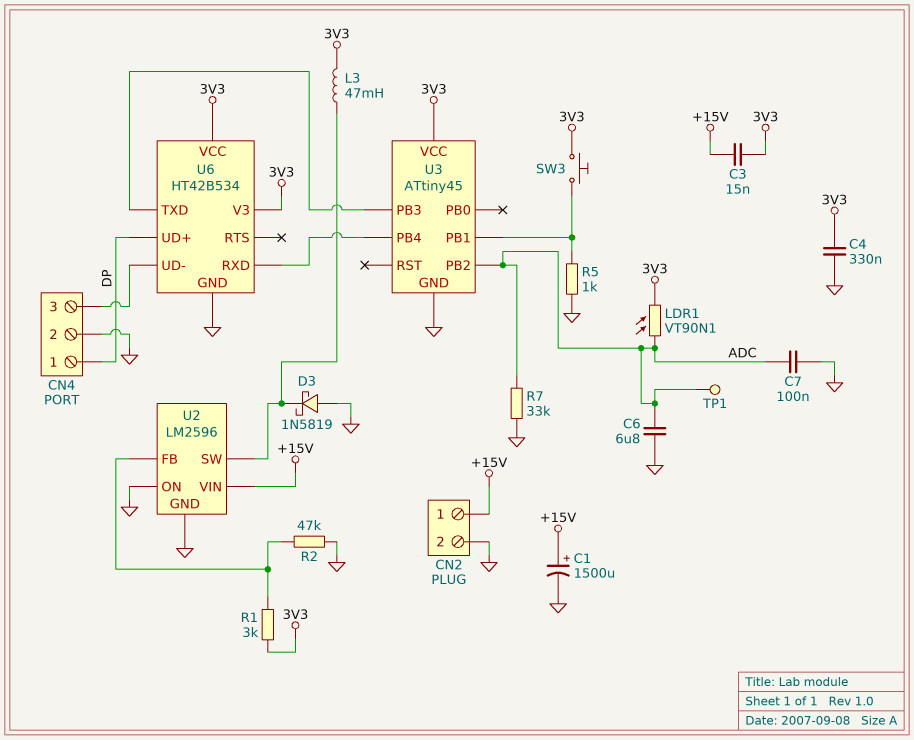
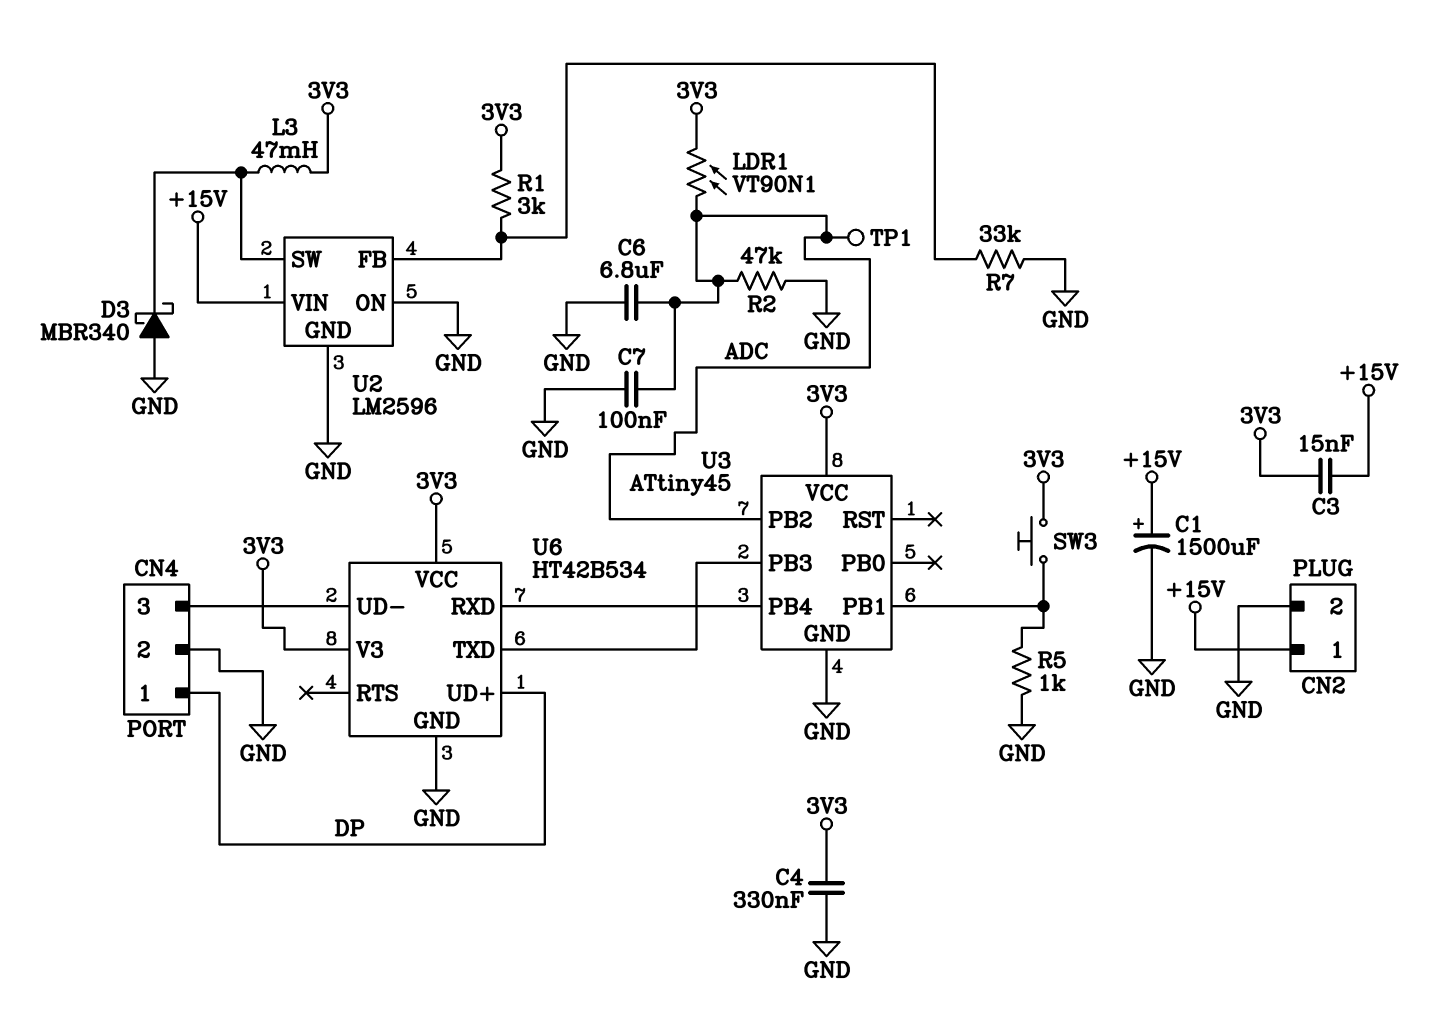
D3: schottky 1N5819 (A GND, K U2/SW) -> schottky MBR340 (A GND, K U2/SW)
R2: 47k (GND, U2/FB) -> 47k (ADC, GND)
R7: 33k (ADC, GND) -> 33k (GND, U2/FB)

